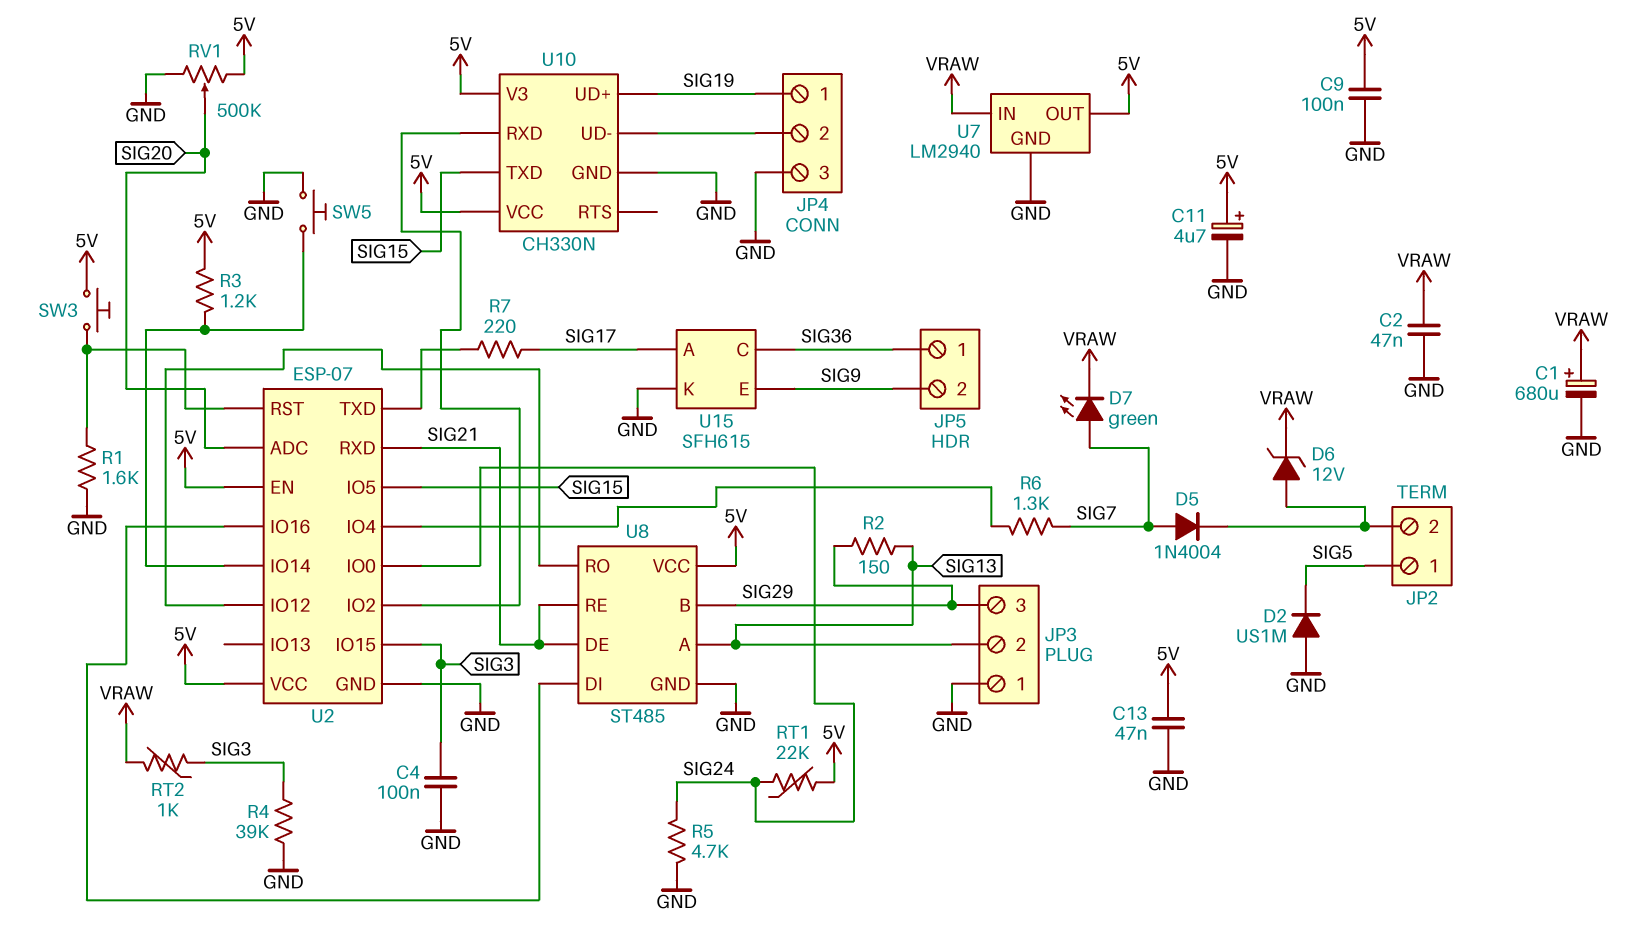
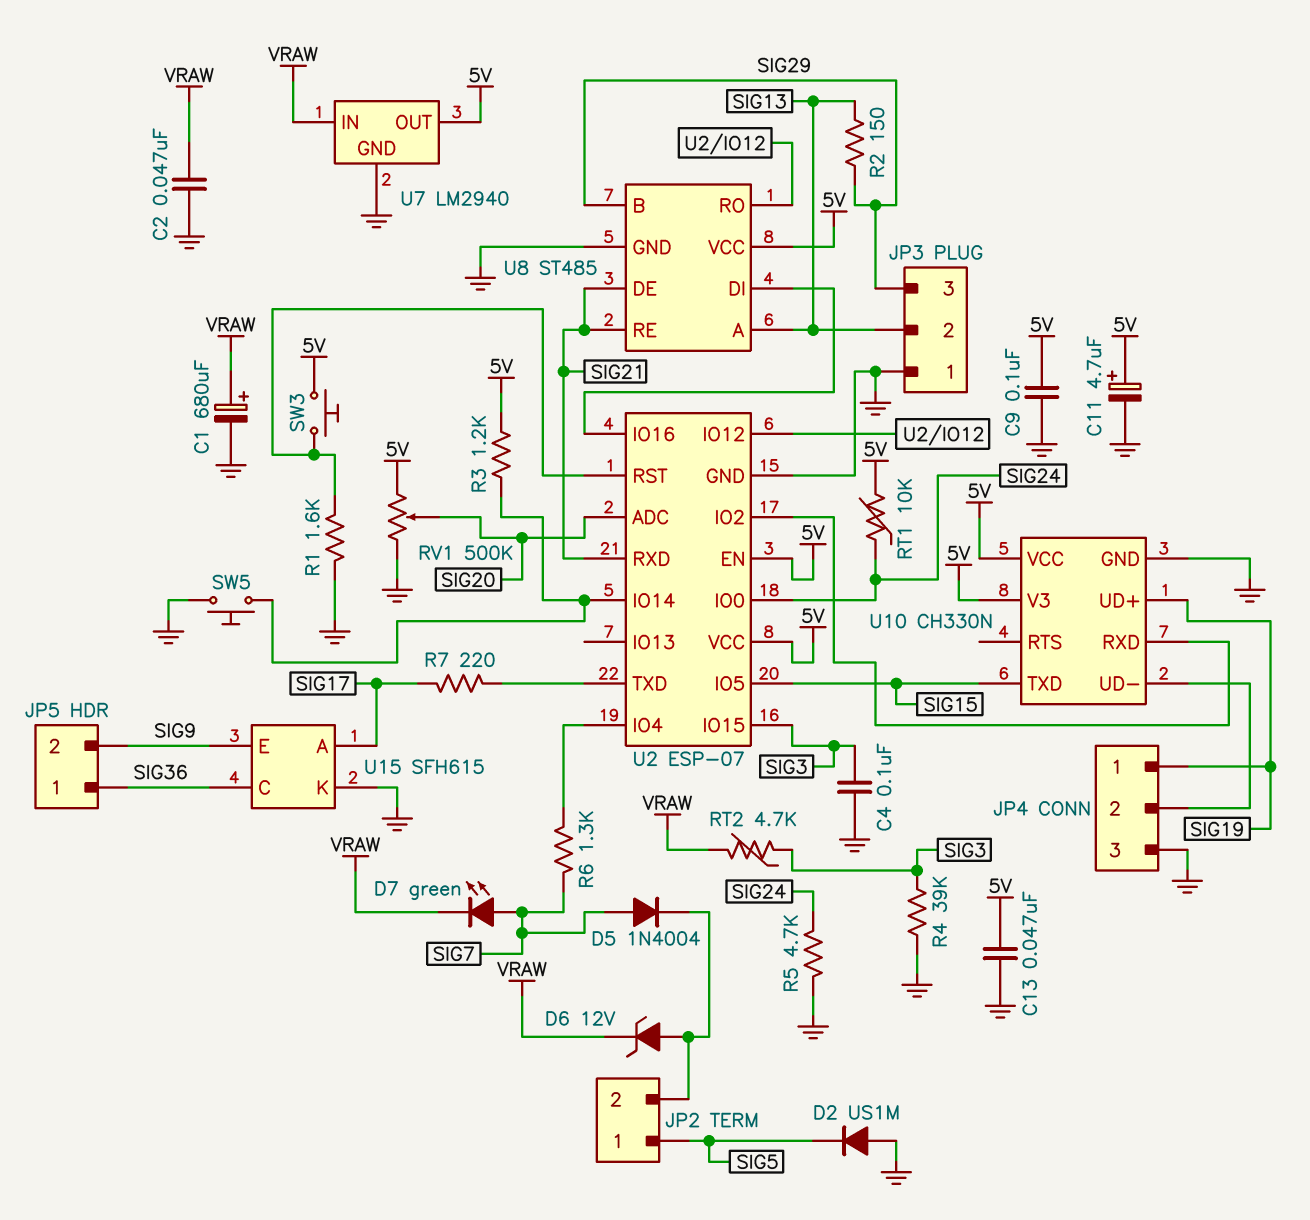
RT1: 22k (5V, SIG24) -> 10k (5V, SIG24)
RT2: 1k (SIG3, VRAW) -> 4.7k (SIG3, VRAW)

